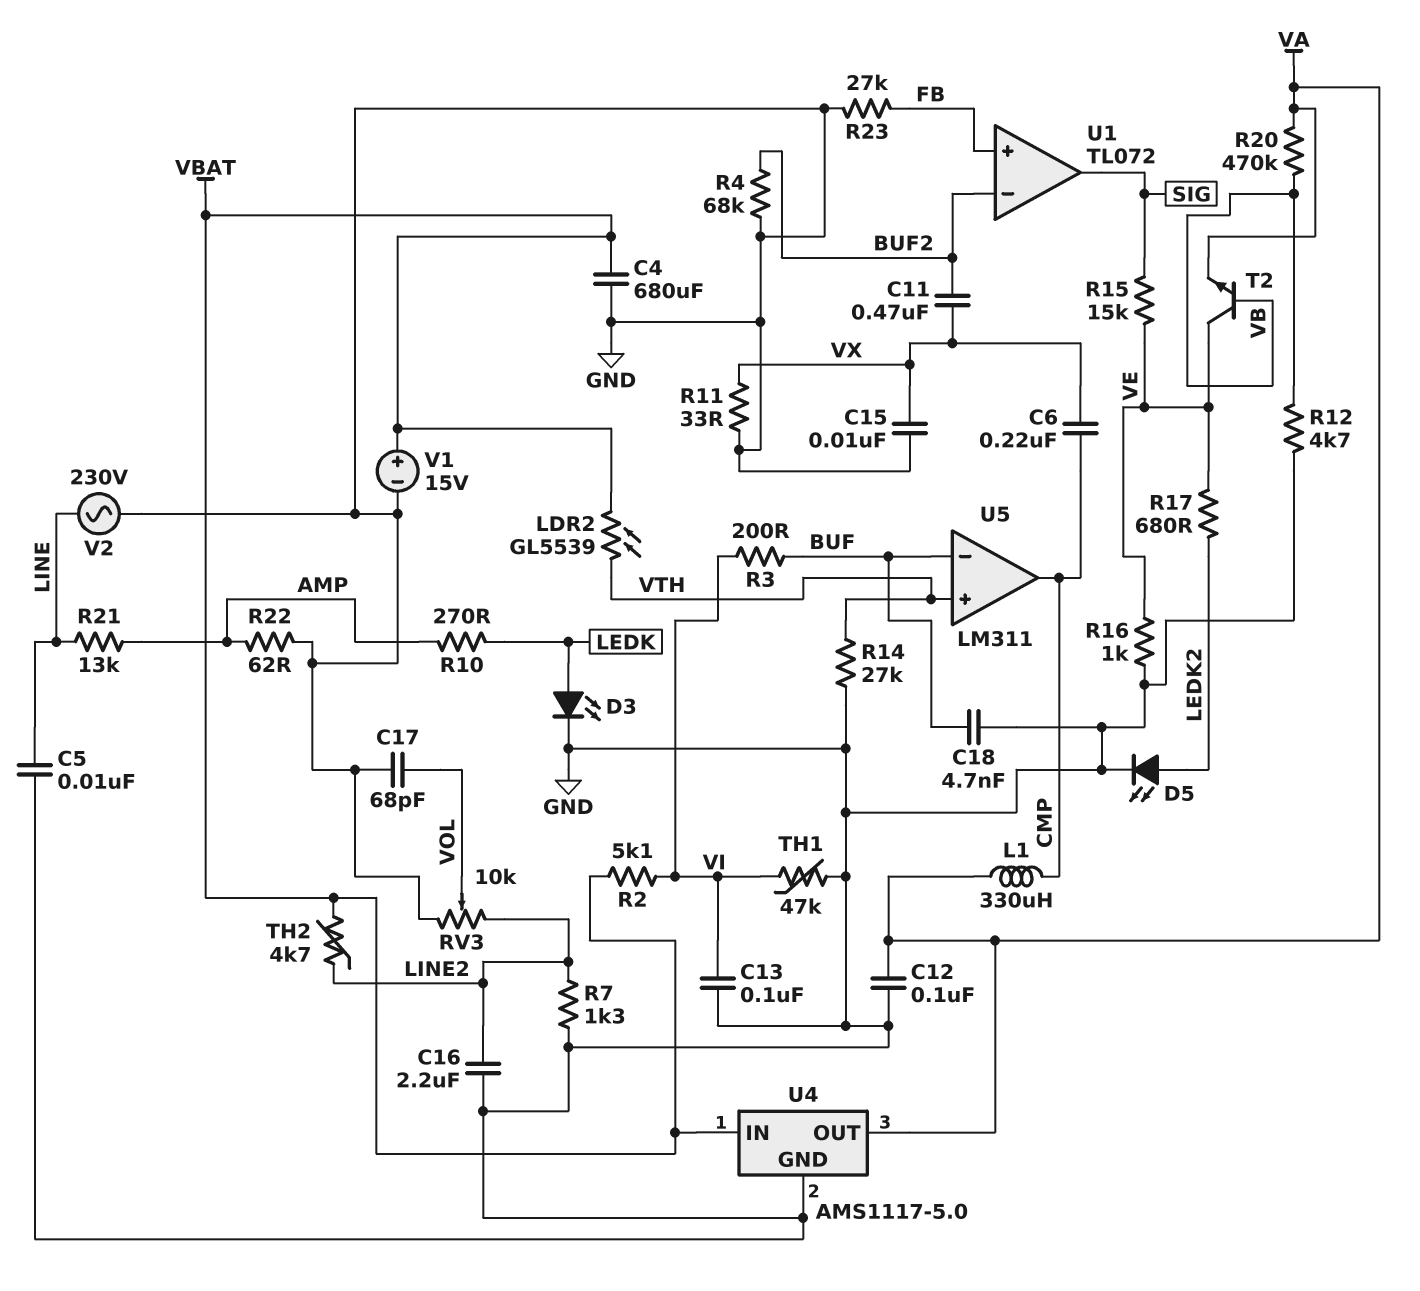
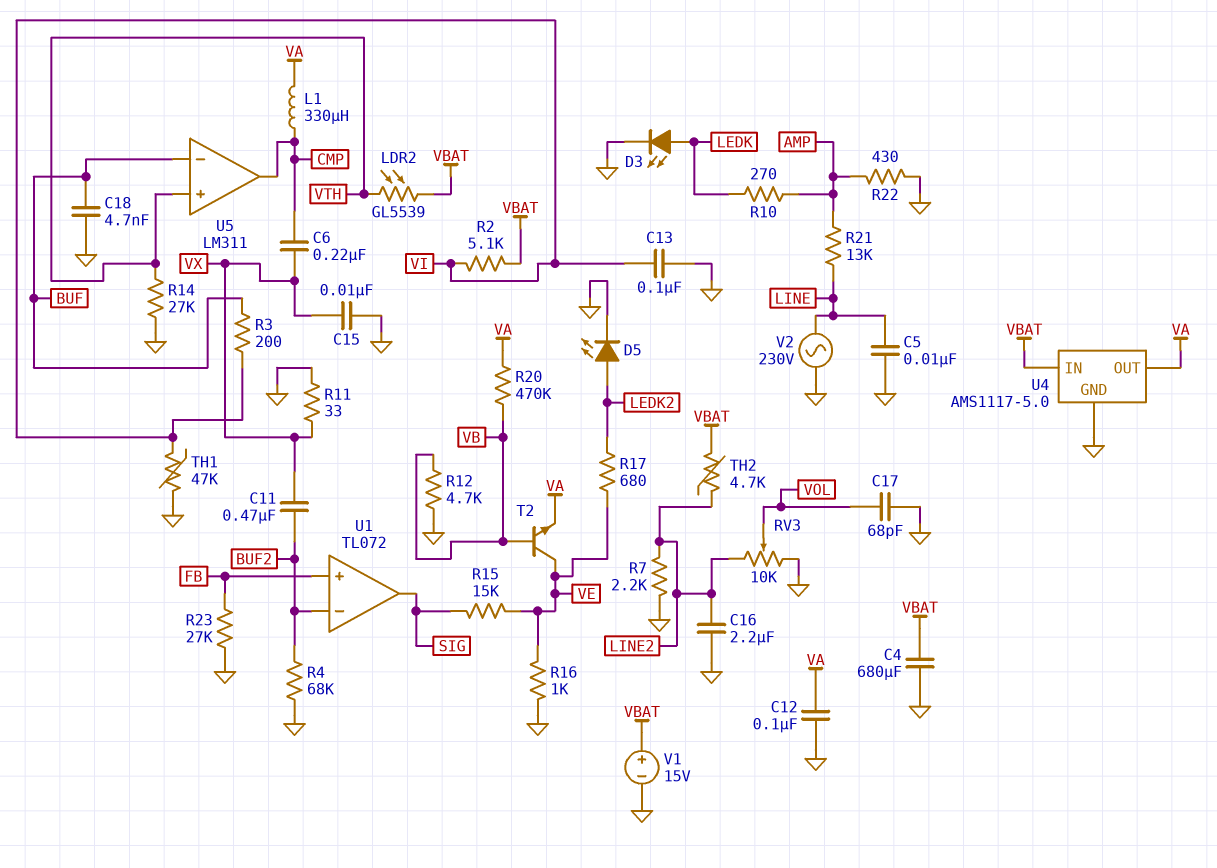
R7: 1.3k (GND, LINE2) -> 2.2k (GND, LINE2)
R22: 62 (AMP, GND) -> 430 (AMP, GND)

